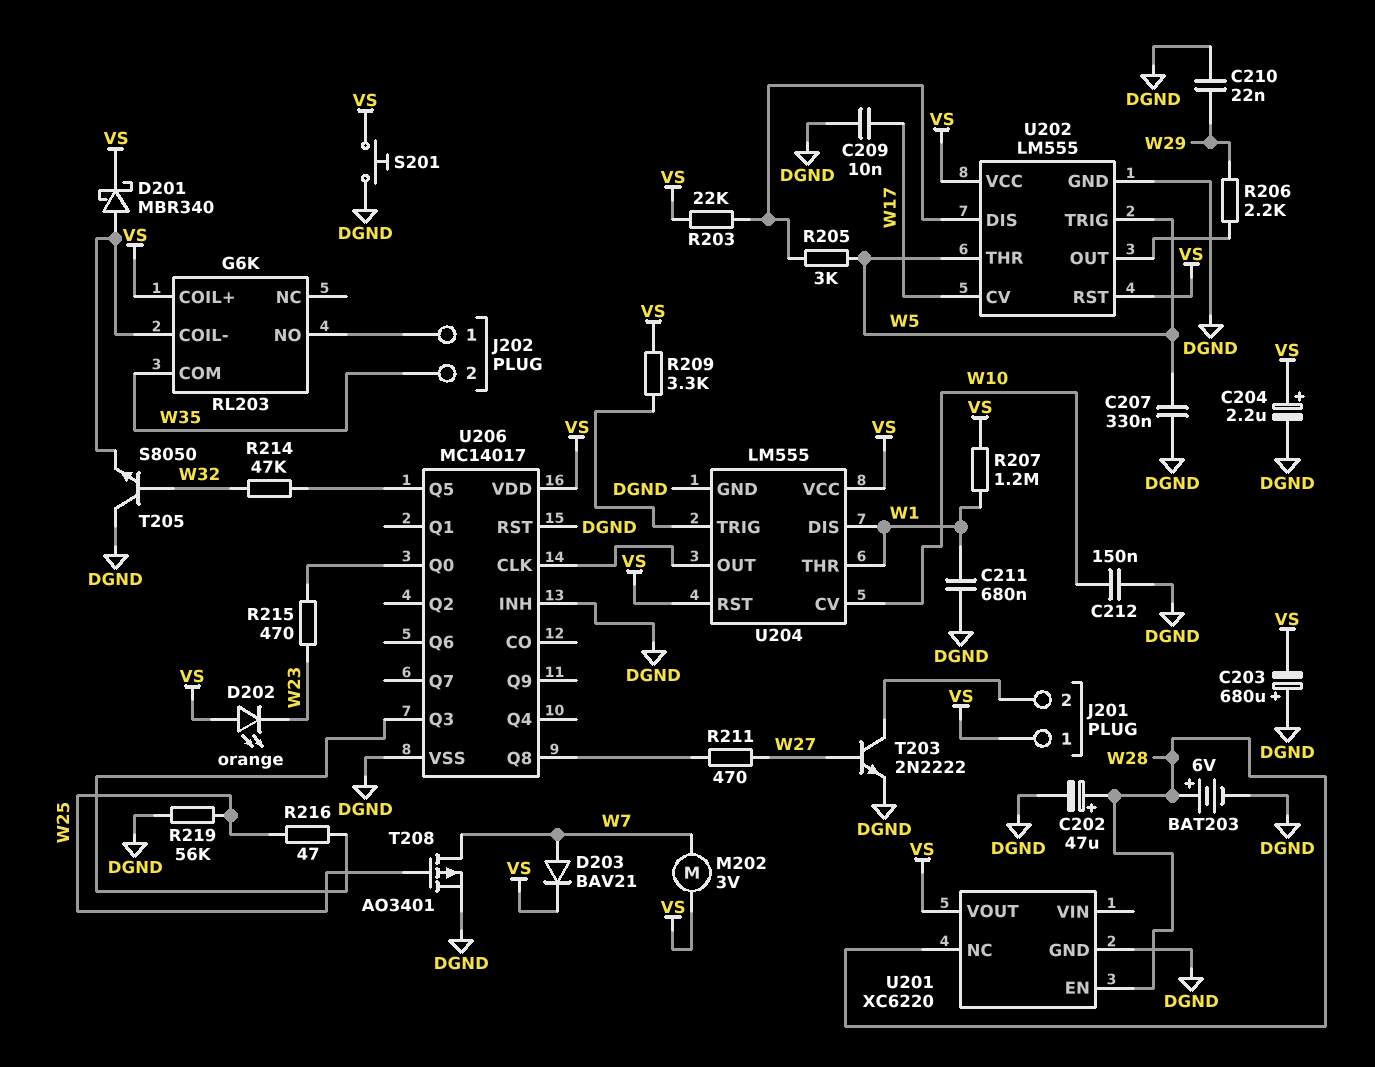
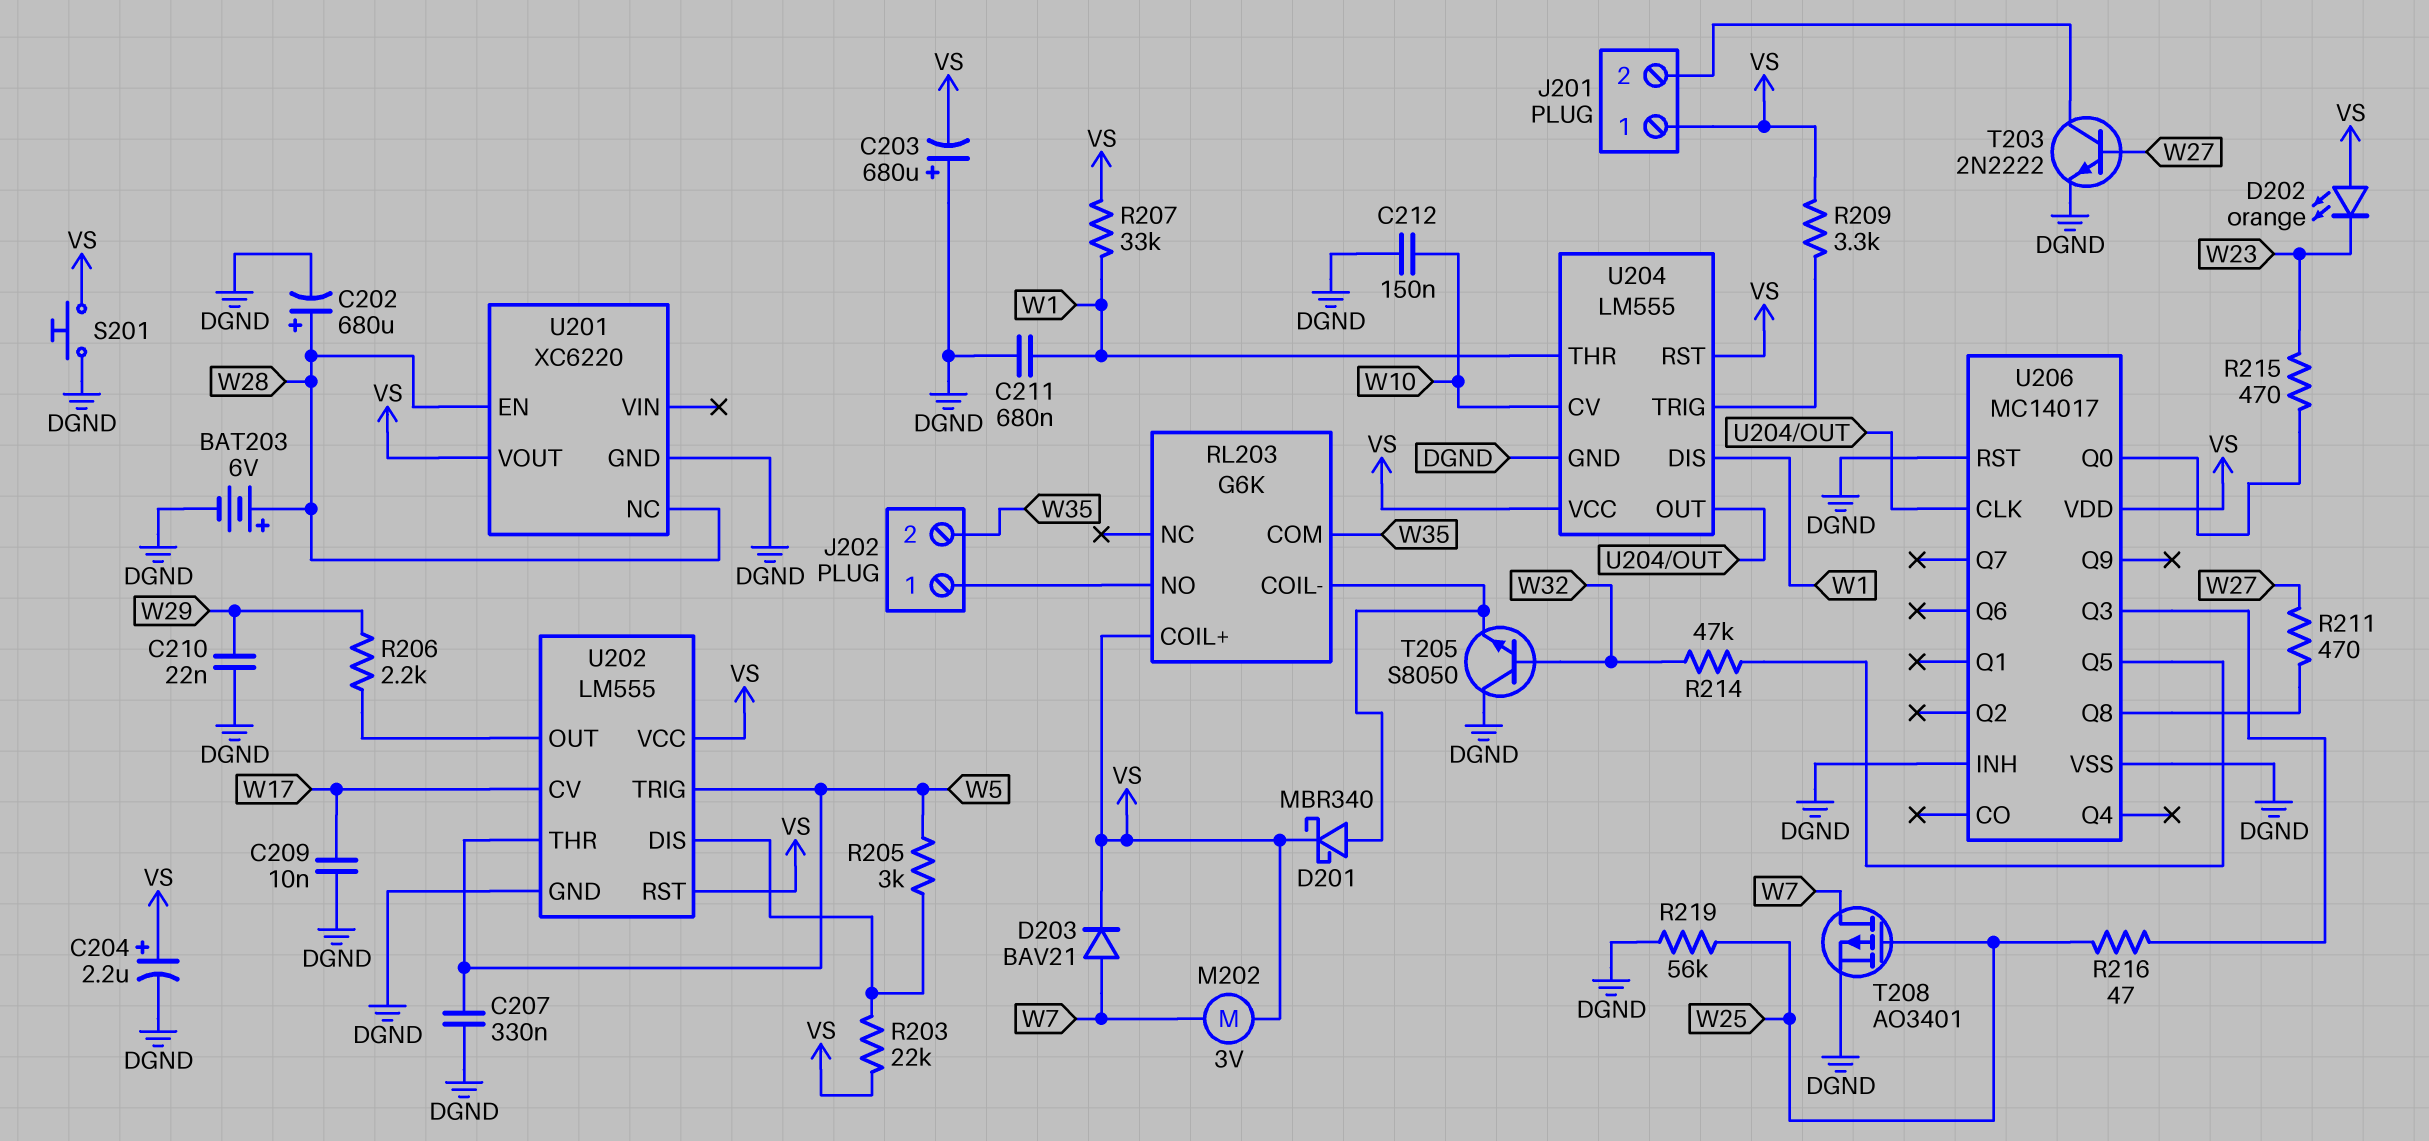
C202: 47uF (plus W28, minus DGND) -> 680uF (plus W28, minus DGND)
R207: 1.2M (VS, W1) -> 33k (VS, W1)

